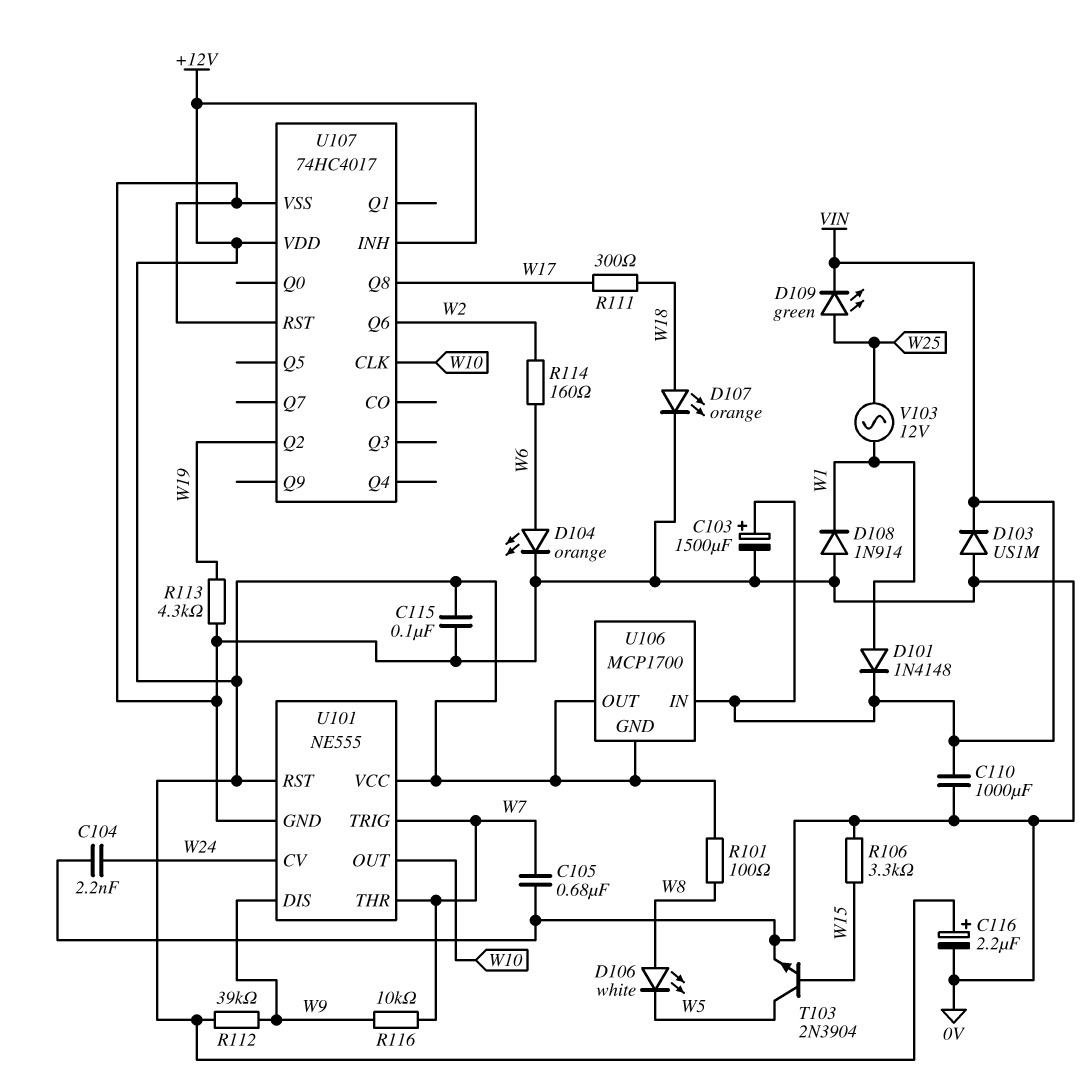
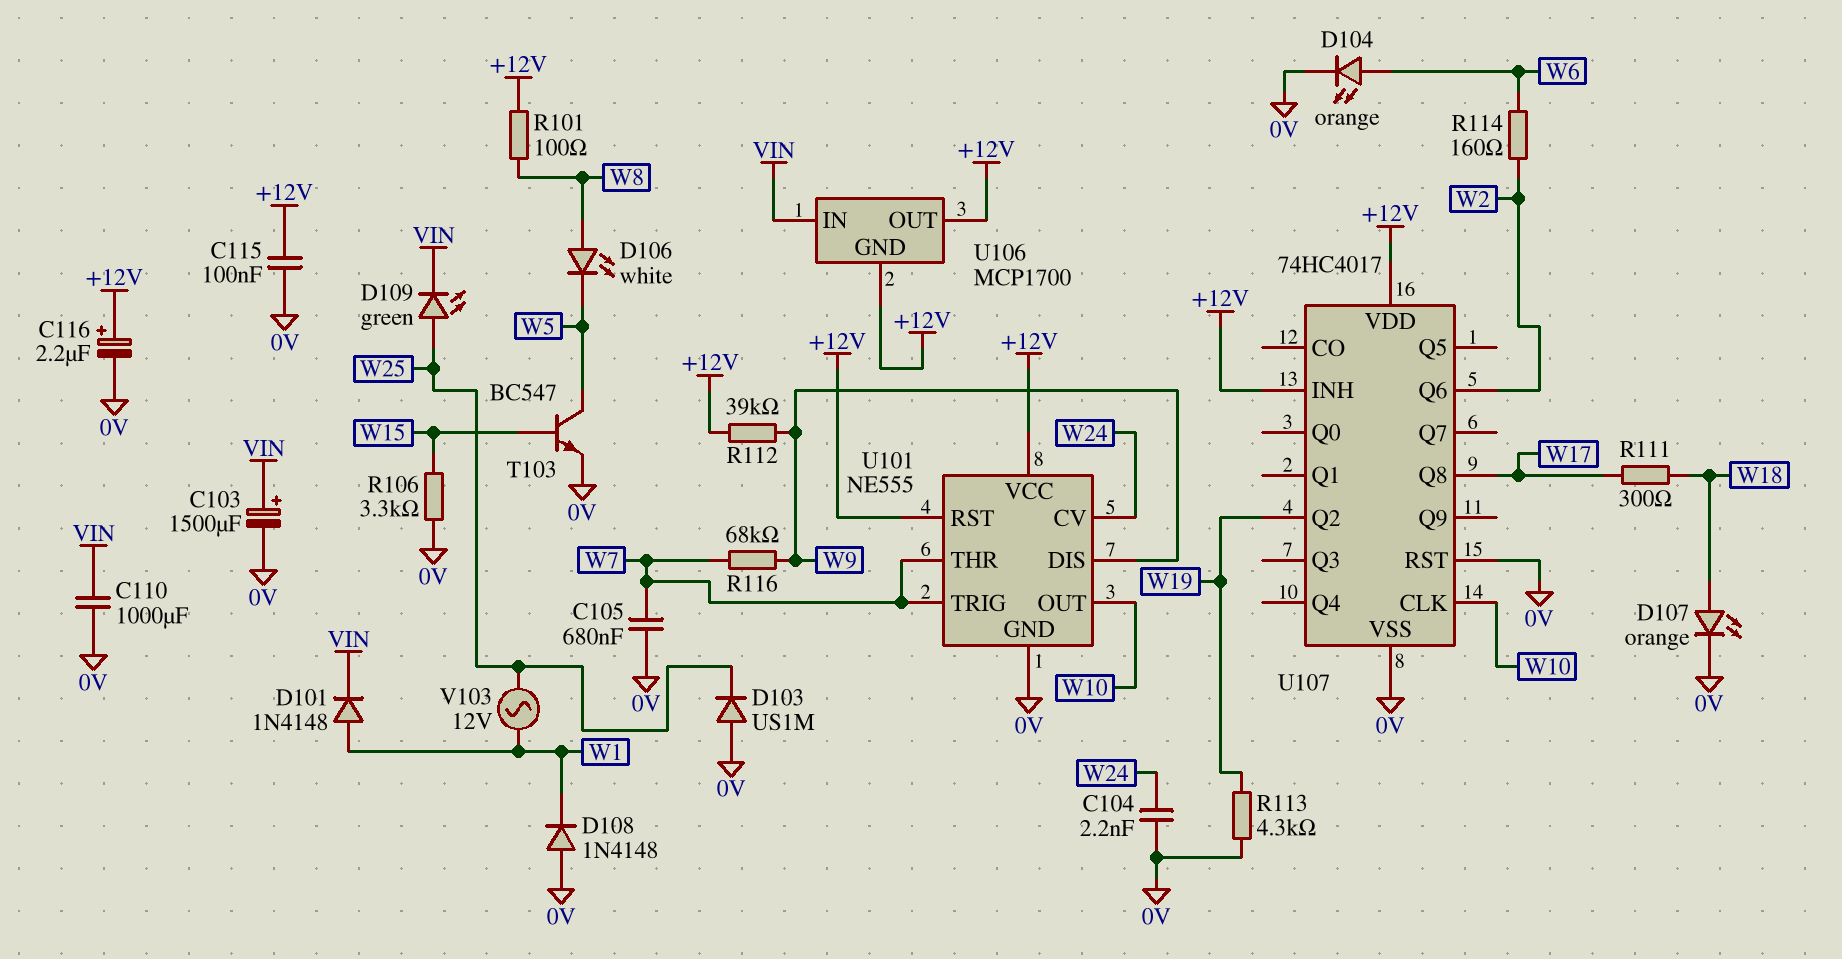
D103: diode US1M (A 0V, K VIN) -> diode US1M (A 0V, K W25)
D108: diode 1N914 (A 0V, K W1) -> diode 1N4148 (A 0V, K W1)
R116: 10k (W7, W9) -> 68k (W7, W9)
T103: NPN 2N3904 (B W15, C W5, E 0V) -> NPN BC547 (B W15, C W5, E 0V)

